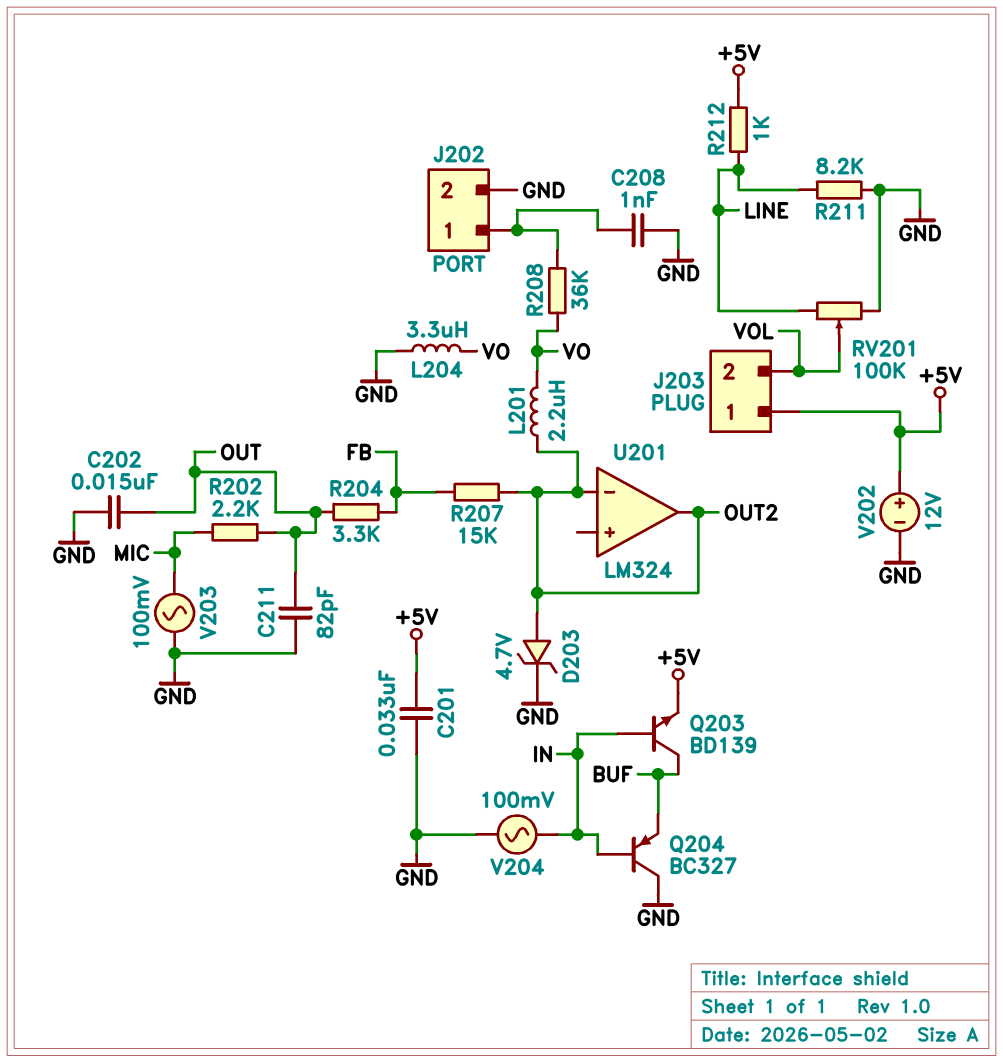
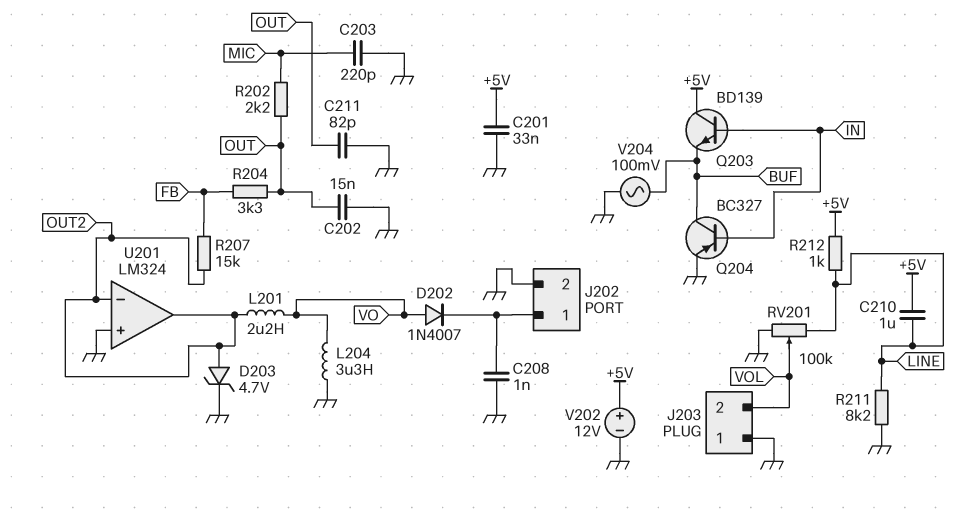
C203: none -> 220pF (GND, MIC)
C210: none -> 1uF (+5V, LINE)
D202: none -> diode 1N4007 (A VO, K J202/1)
J203 pin 1: +5V -> GND
Q203: NPN BD139 (B IN, C BUF, E +5V) -> NPN BD139 (B IN, C +5V, E BUF)
Q204: PNP BC327 (B IN, C GND, E BUF) -> PNP BC327 (B IN, C BUF, E GND)
R208: 36k (J202/1, VO) -> none
U201 pin in+: none -> GND
V203: AC 100mV (GND, MIC) -> none
V204: AC 100mV (GND, IN) -> AC 100mV (BUF, GND)

